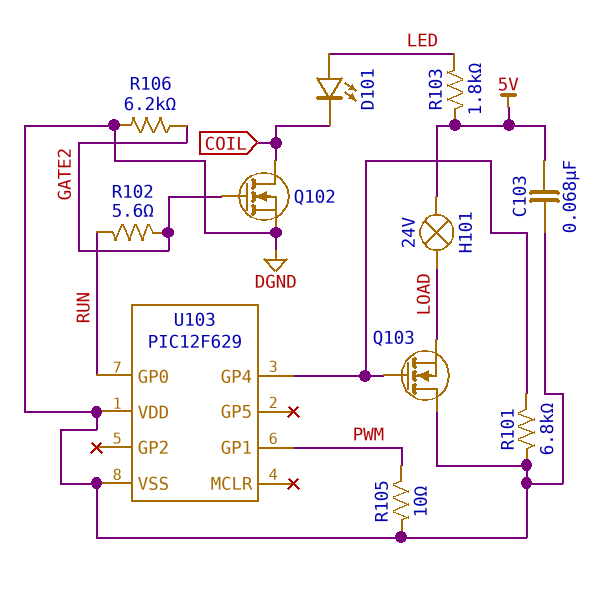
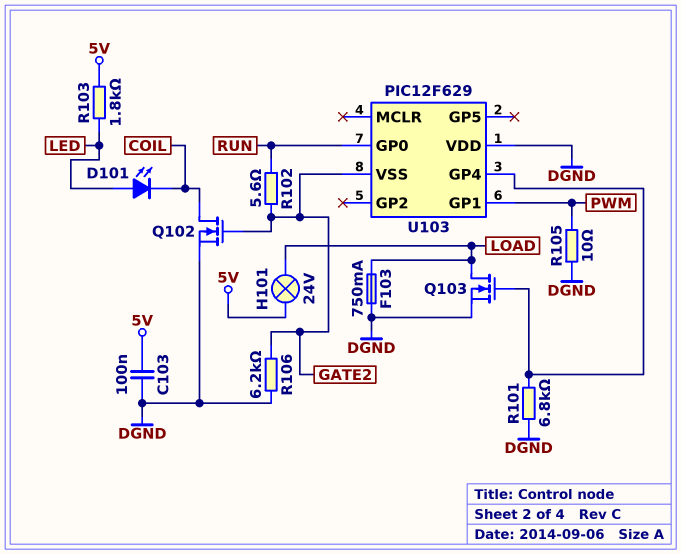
C103: 68nF (5V, DGND) -> 100nF (5V, DGND)
F103: none -> 750mA (DGND, LOAD)
Q103: NMOS (G U103/GP4, D DGND, S LOAD) -> NMOS (G U103/GP4, D LOAD, S DGND)
U103 pin VSS: DGND -> GATE2

